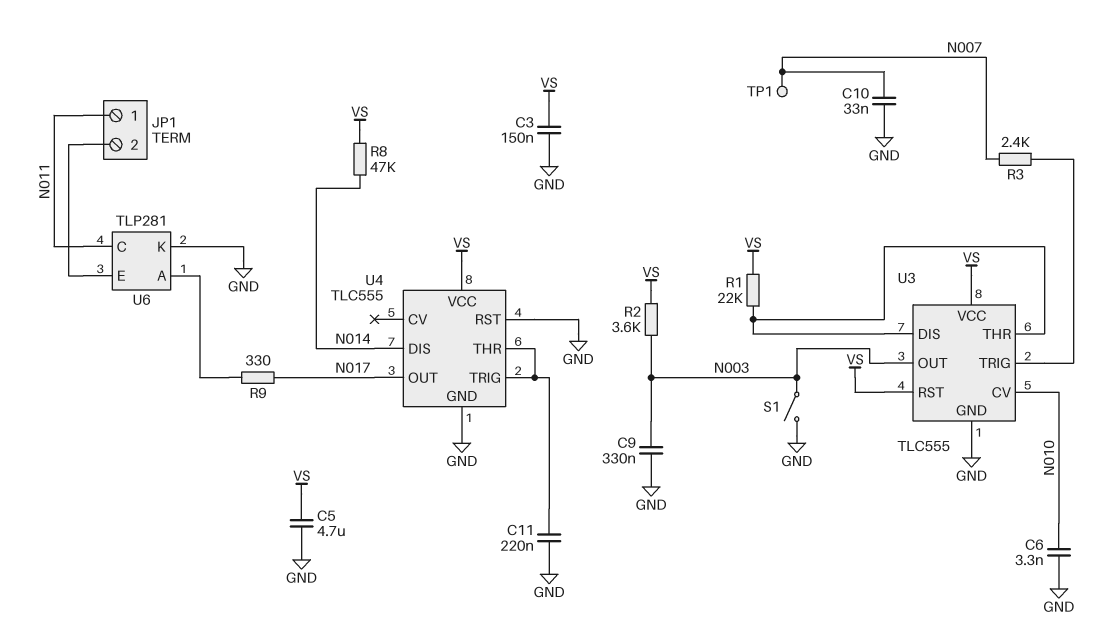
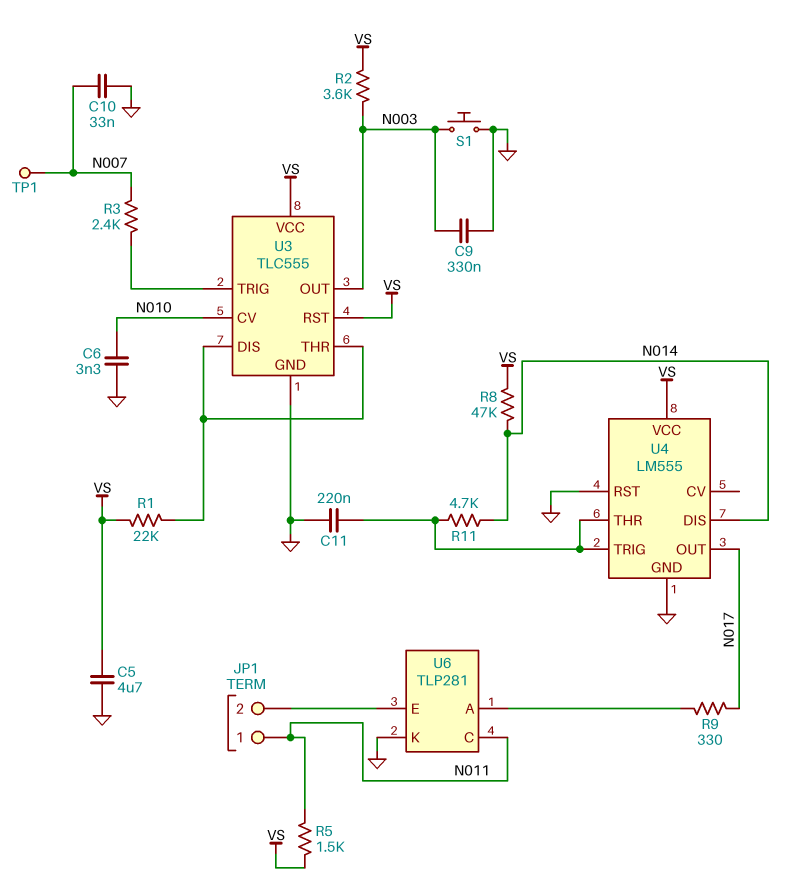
C3: 150nF (GND, VS) -> none
R5: none -> 1.5k (N011, VS)
R11: none -> 4.7k (N014, U4/THR)
S1: switch (GND, N003) -> button (GND, N003)
U4: TLC555 -> LM555

